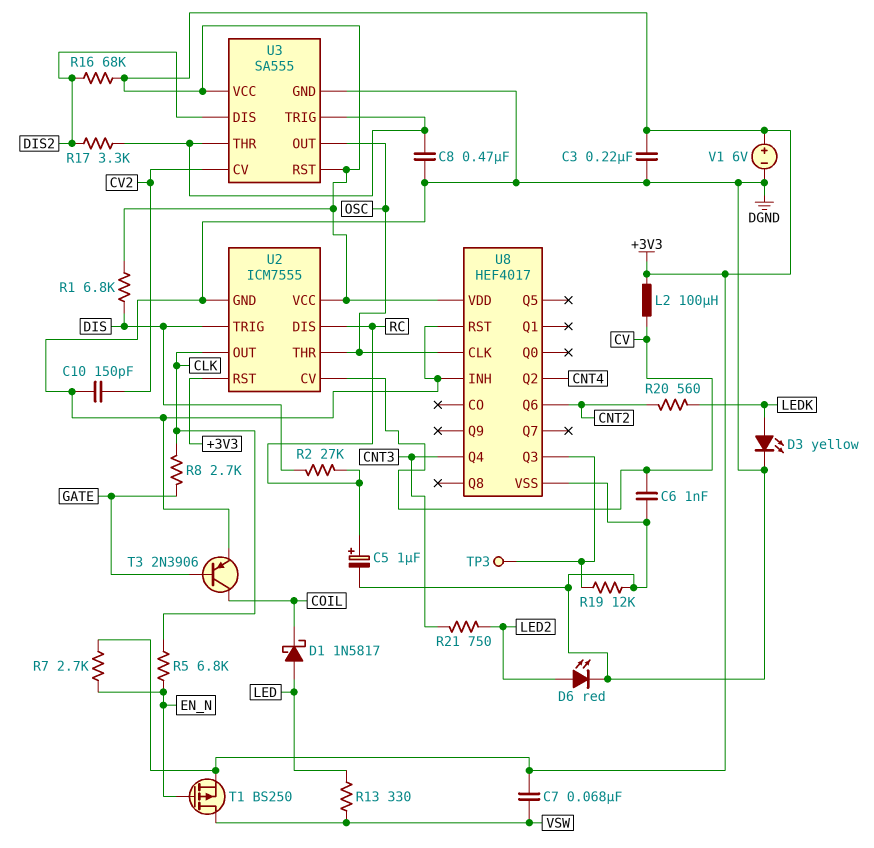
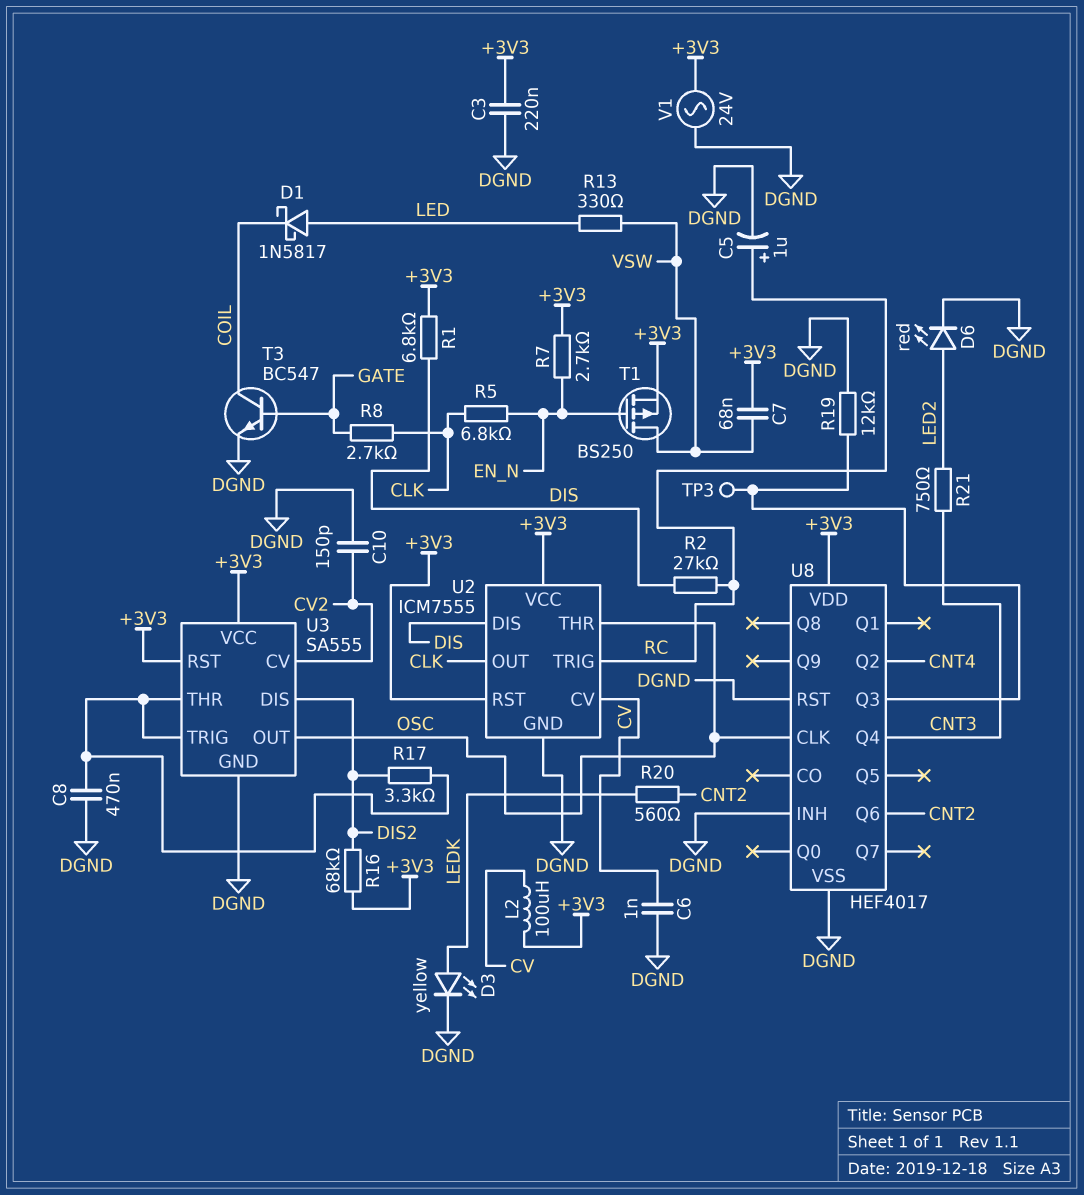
T3: PNP 2N3906 (B GATE, C COIL, E DGND) -> NPN BC547 (B GATE, C COIL, E DGND)
U2 pin DIS: RC -> DIS
U2 pin TRIG: DIS -> RC
V1: 6V (plus +3V3, minus DGND) -> AC 24V (+3V3, DGND)

